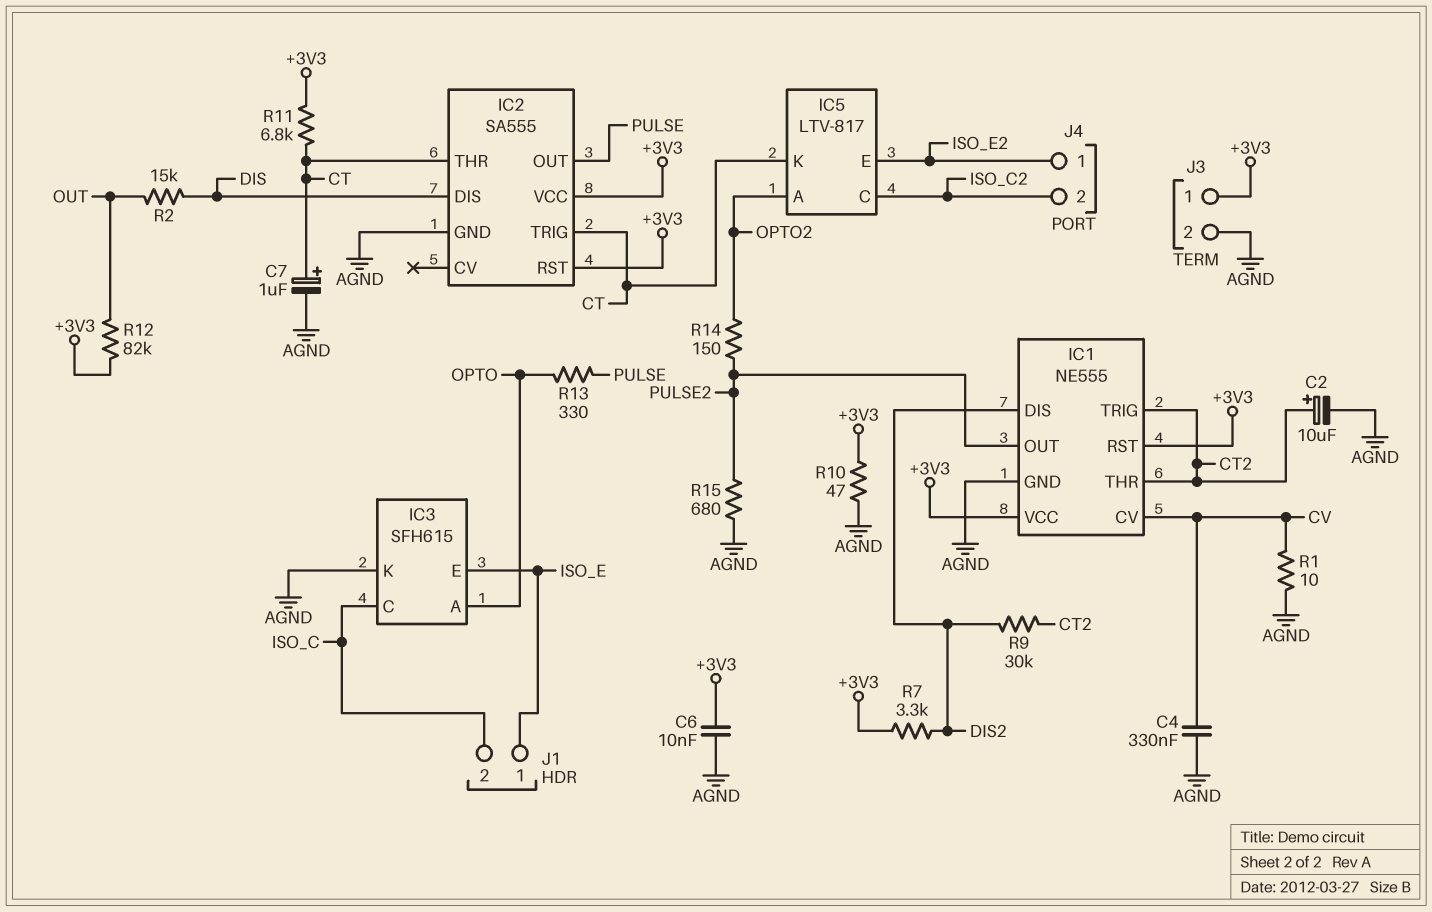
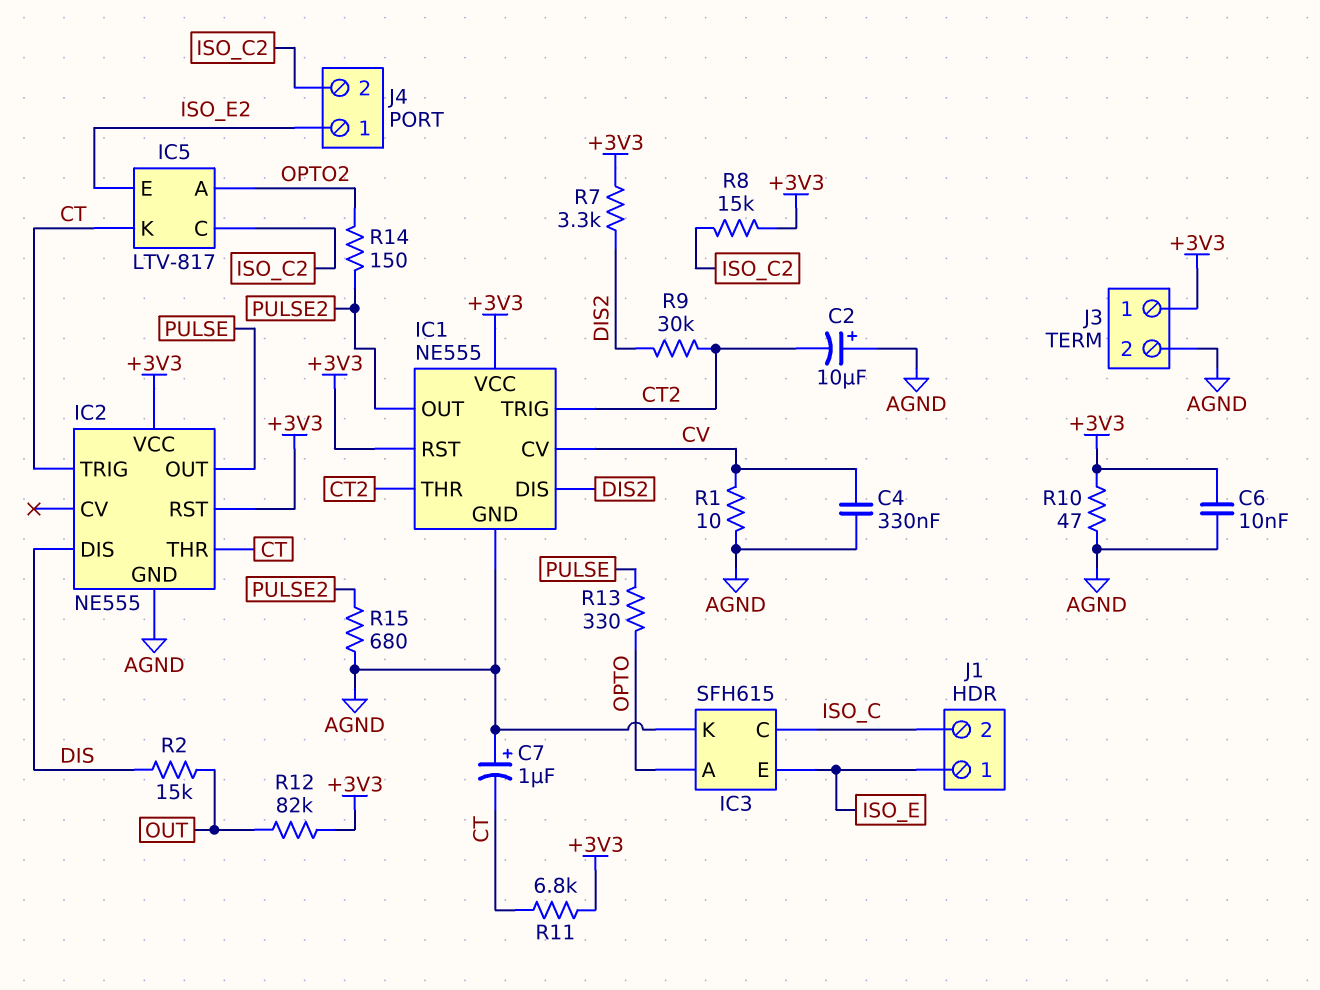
C2: 10uF (plus CT2, minus AGND) -> 10uF (plus AGND, minus CT2)
C7: 1uF (plus CT, minus AGND) -> 1uF (plus AGND, minus CT)
IC2: SA555 -> NE555
R8: none -> 15k (+3V3, ISO_C2)

